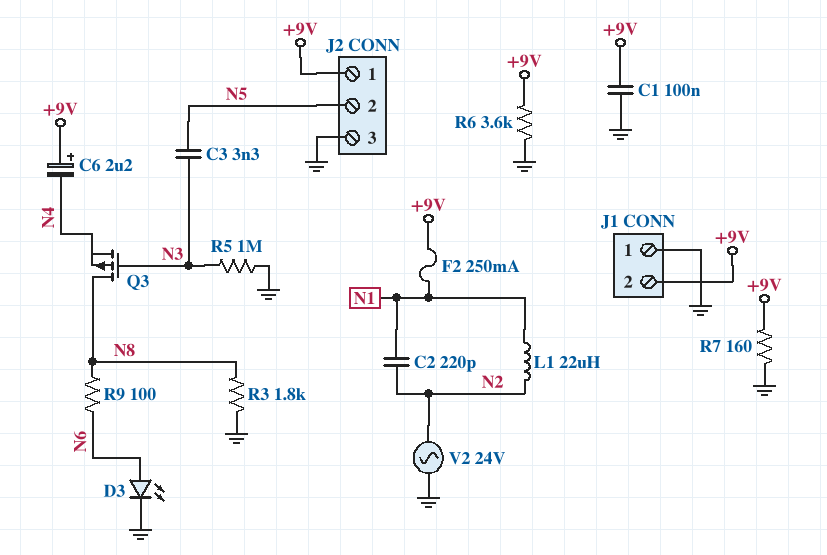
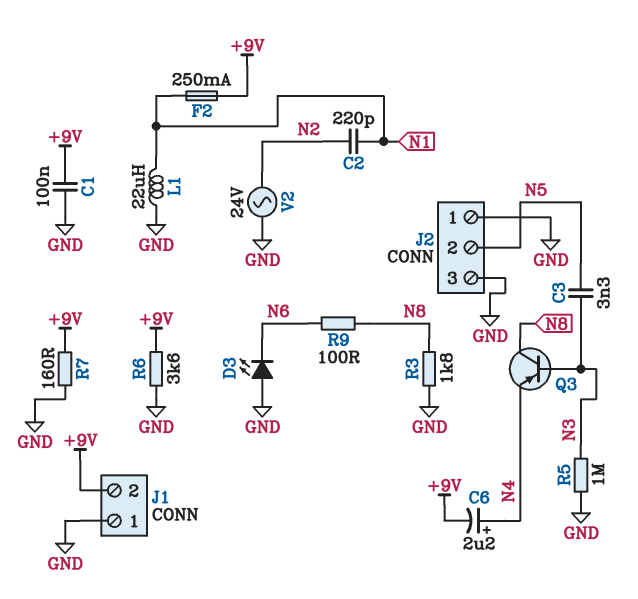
C6: 2.2uF (plus +9V, minus N4) -> 2.2uF (plus N4, minus +9V)
D3: LED (A N6, K GND) -> LED (A GND, K N6)
J2 pin 1: +9V -> GND
L1: 22uH (N1, N2) -> 22uH (GND, N1)
Q3: PMOS (G N3, D N8, S N4) -> PNP (B N3, C N8, E N4)

